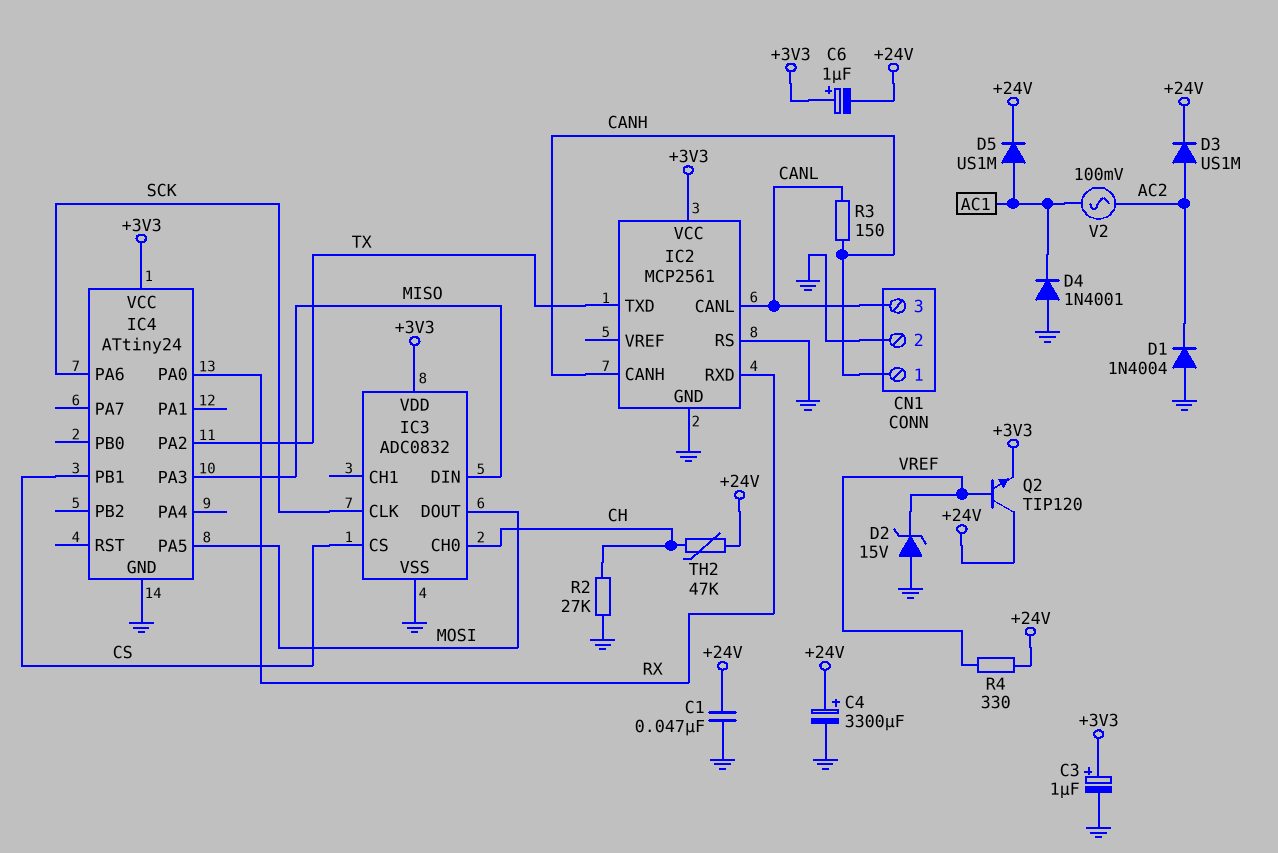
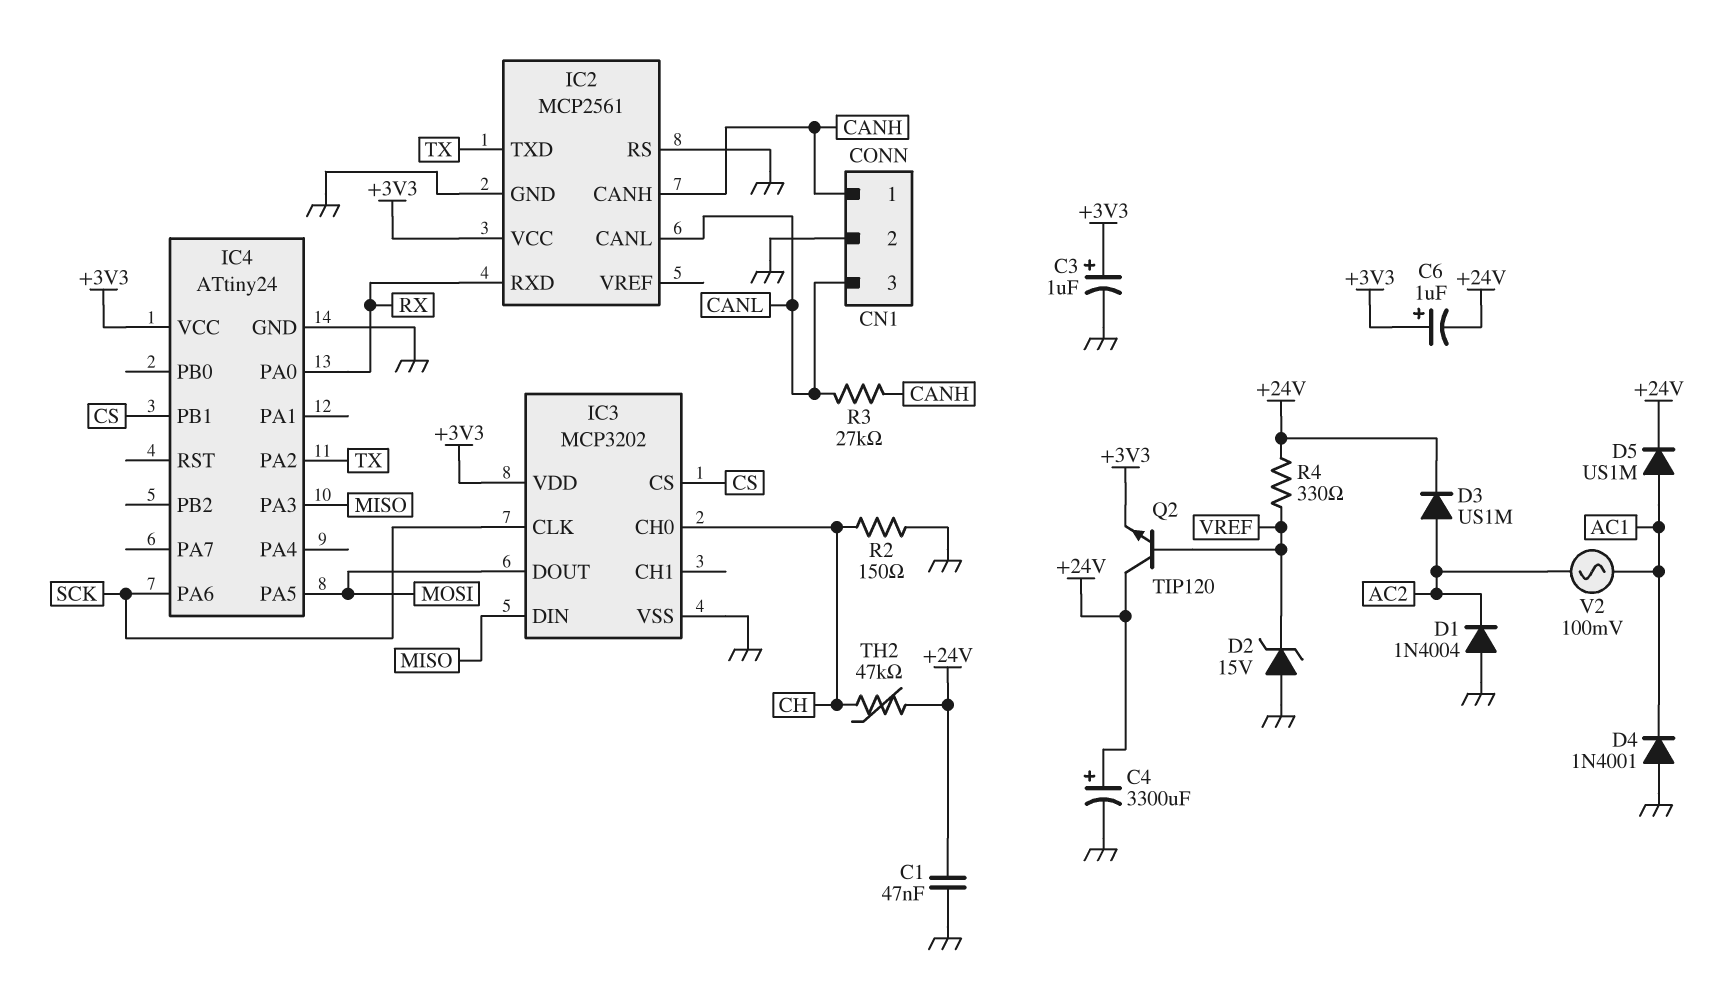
IC3: ADC0832 -> MCP3202
R2: 27k (CH, GND) -> 150 (CH, GND)
R3: 150 (CANH, CANL) -> 27k (CANH, CANL)

